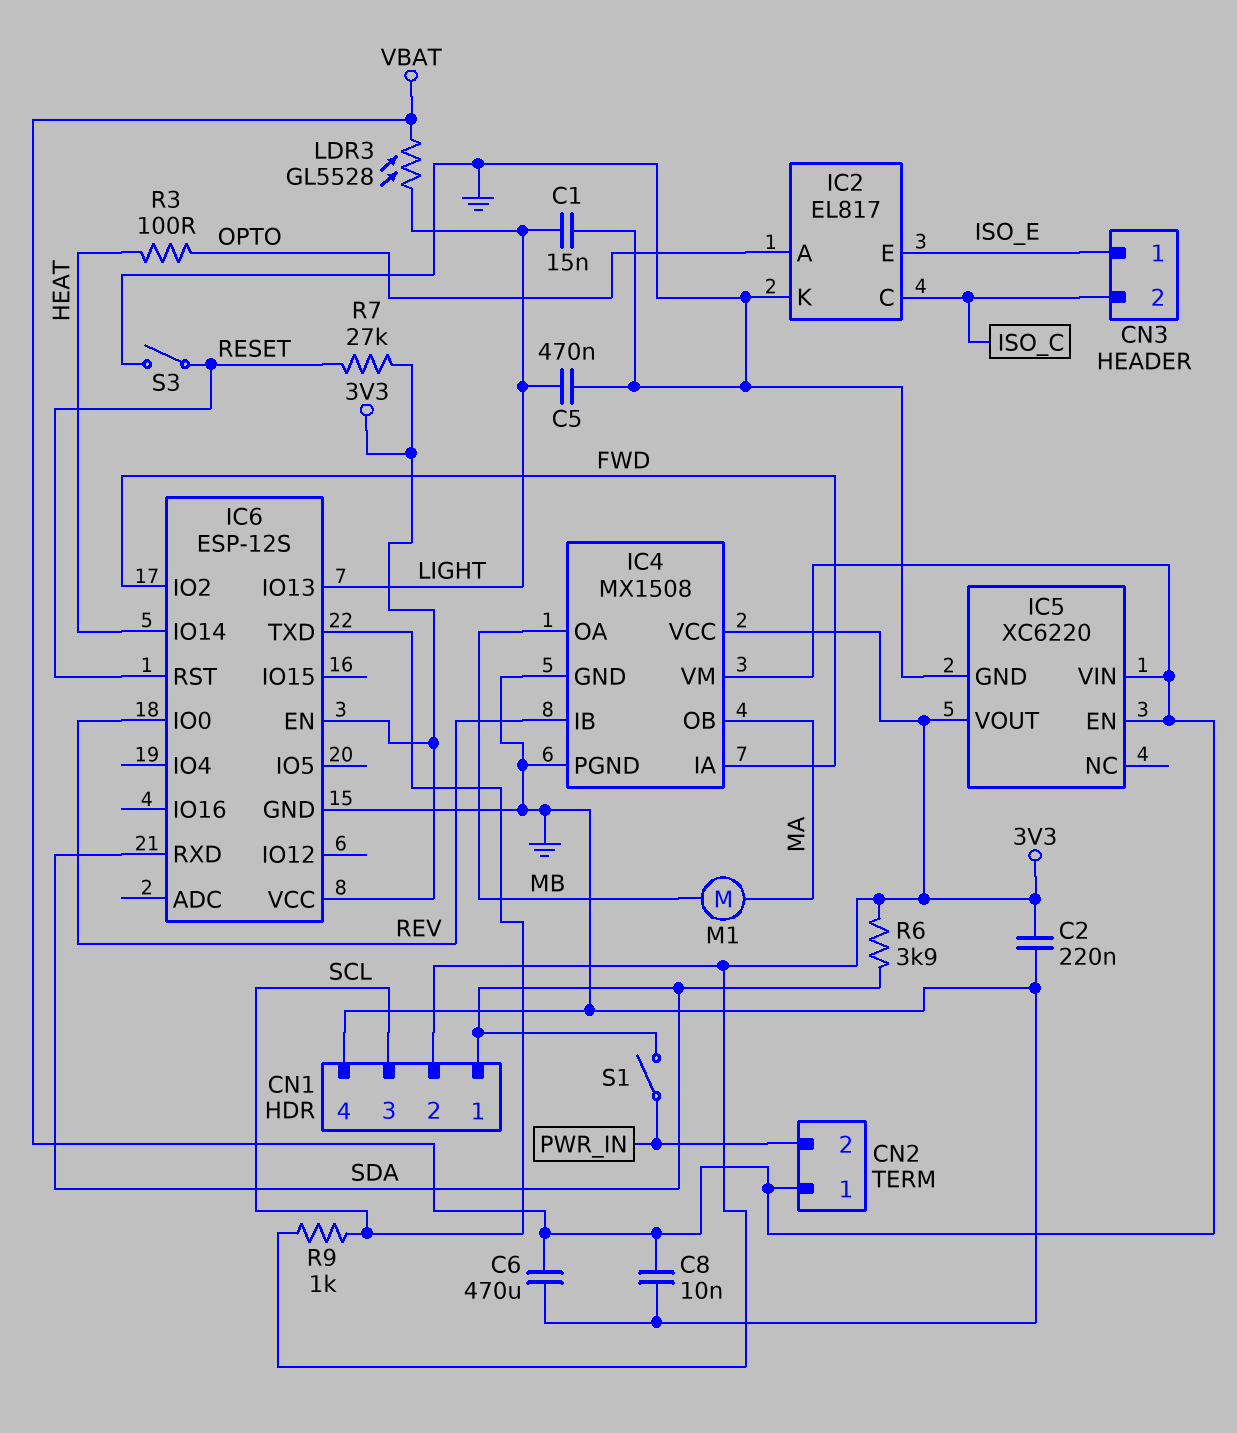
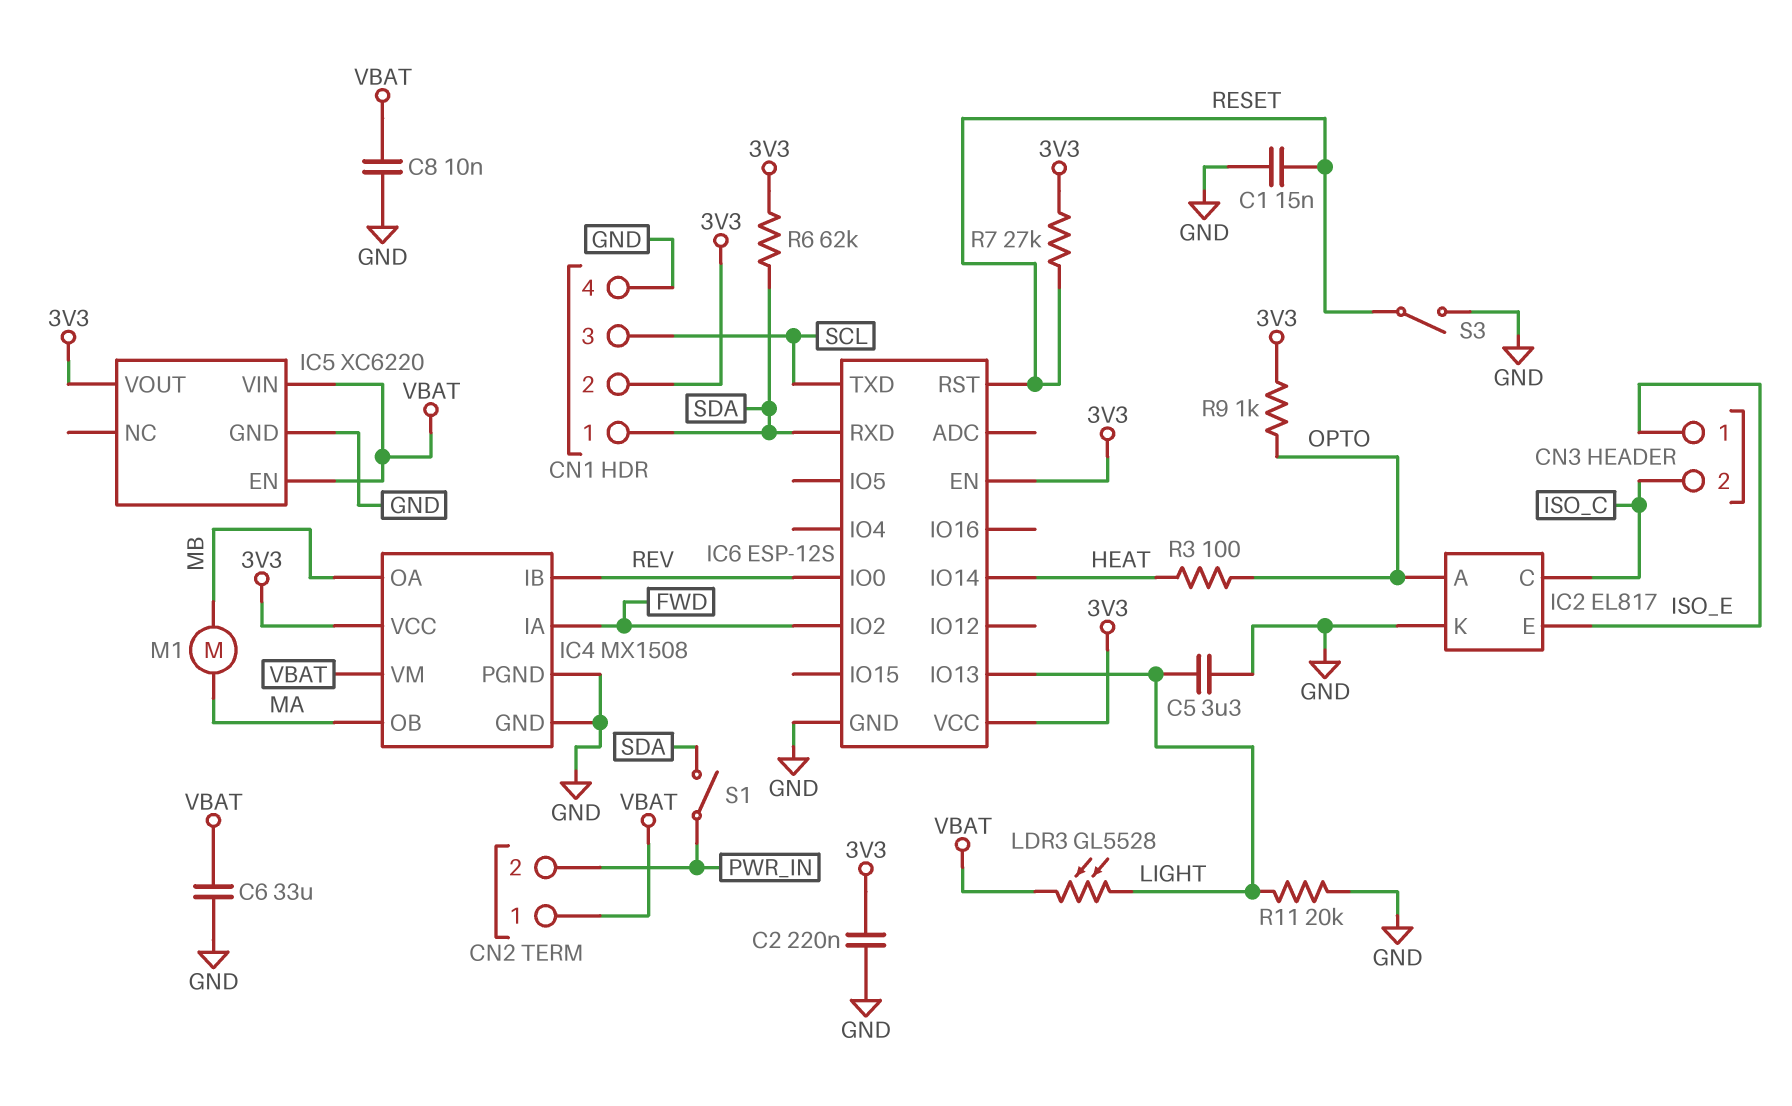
C1: 15nF (GND, LIGHT) -> 15nF (GND, RESET)
C5: 470nF (GND, LIGHT) -> 3.3uF (GND, LIGHT)
C6: 470uF (GND, VBAT) -> 33uF (GND, VBAT)
R6: 3.9k (3V3, SDA) -> 62k (3V3, SDA)
R9: 1k (3V3, SCL) -> 1k (3V3, OPTO)
R11: none -> 20k (GND, LIGHT)

